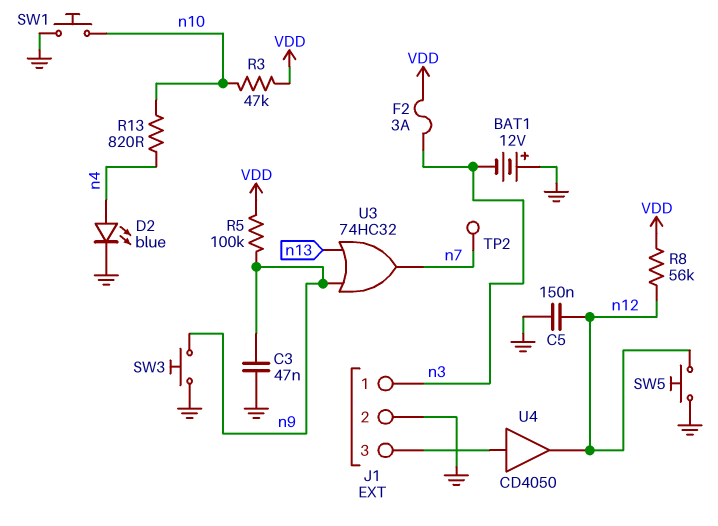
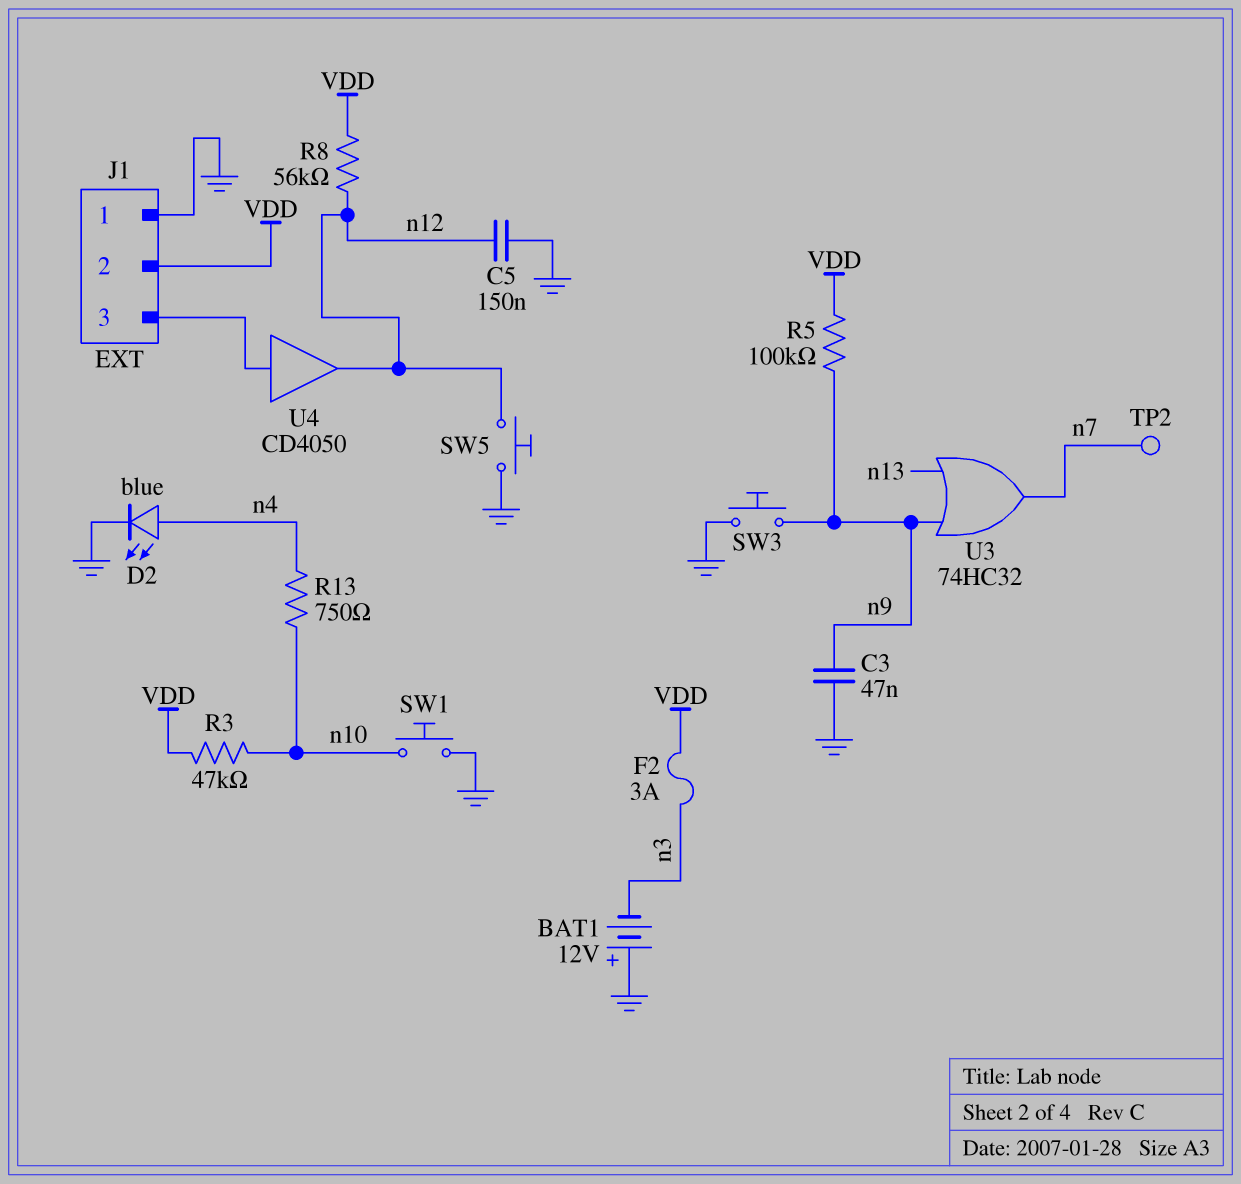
J1 pin 1: n3 -> GND
J1 pin 2: GND -> VDD
R13: 820 (n4, n10) -> 750 (n4, n10)

